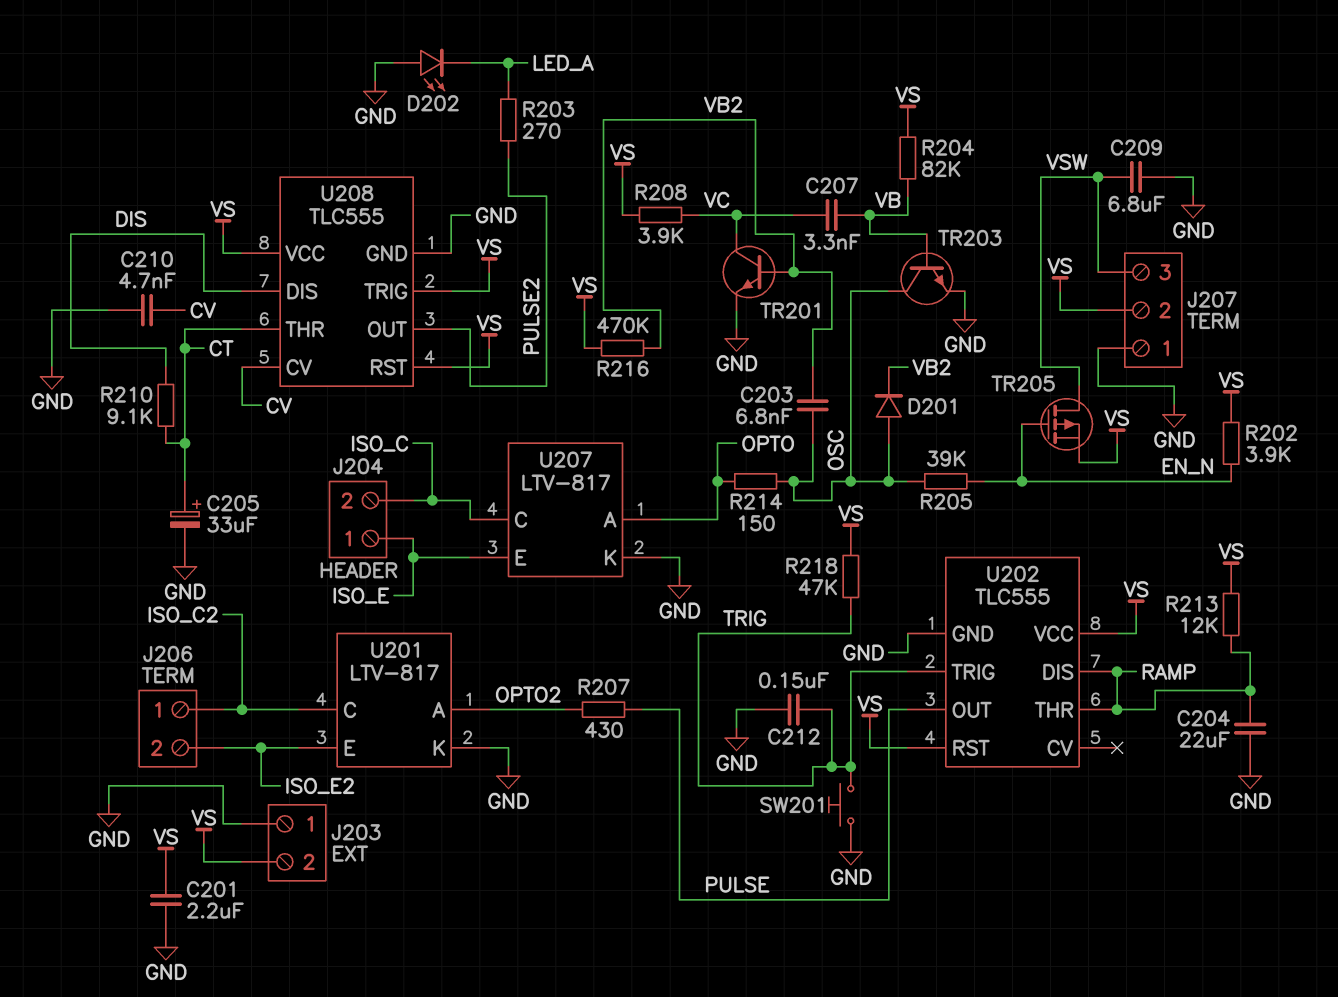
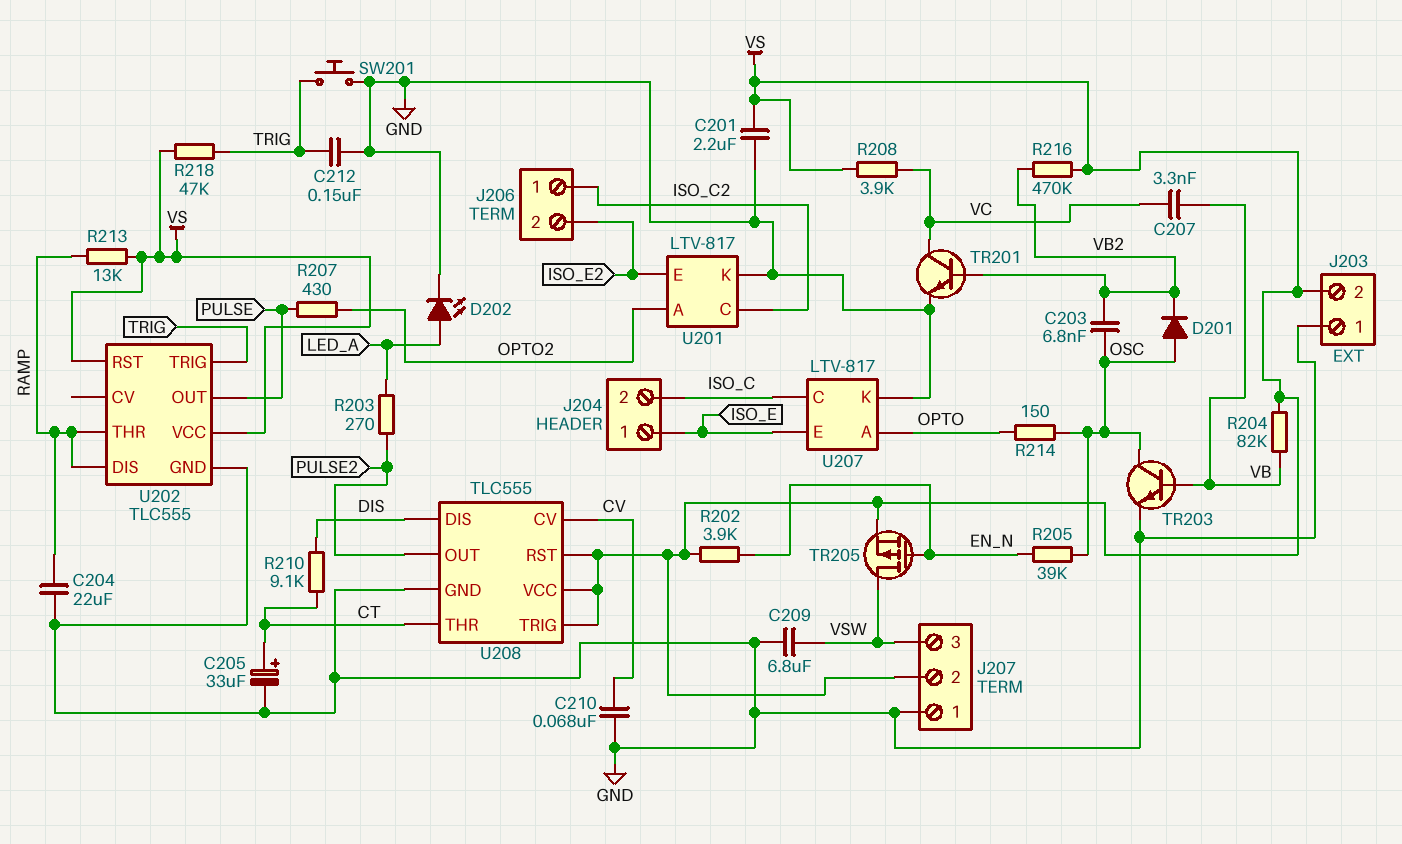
C210: 4.7nF (CV, GND) -> 68nF (CV, GND)
D202: LED (A GND, K LED_A) -> LED (A LED_A, K GND)
R213: 12k (RAMP, VS) -> 13k (RAMP, VS)

